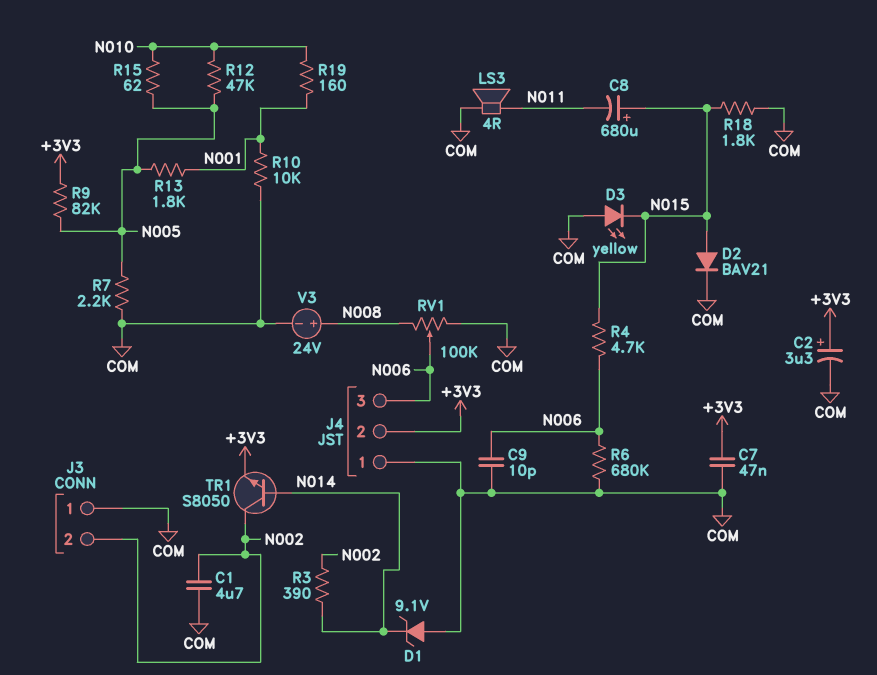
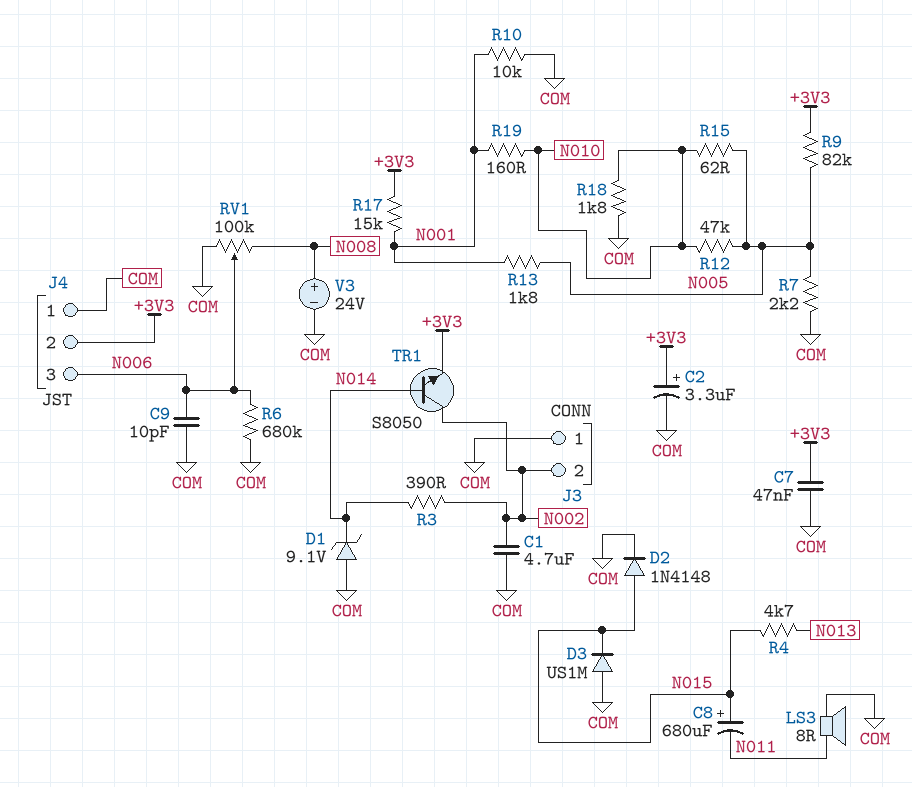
D2: diode BAV21 (A N015, K COM) -> diode 1N4148 (A N015, K COM)
D3: LED yellow (A COM, K N015) -> diode US1M (A COM, K N015)
LS3: speaker 4R (COM, N011) -> speaker 8R (COM, N011)
R4: 4.7k (N006, N015) -> 4.7k (N013, N015)
R17: none -> 15k (+3V3, N001)
R18: 1.8k (COM, N015) -> 1.8k (COM, N010)

